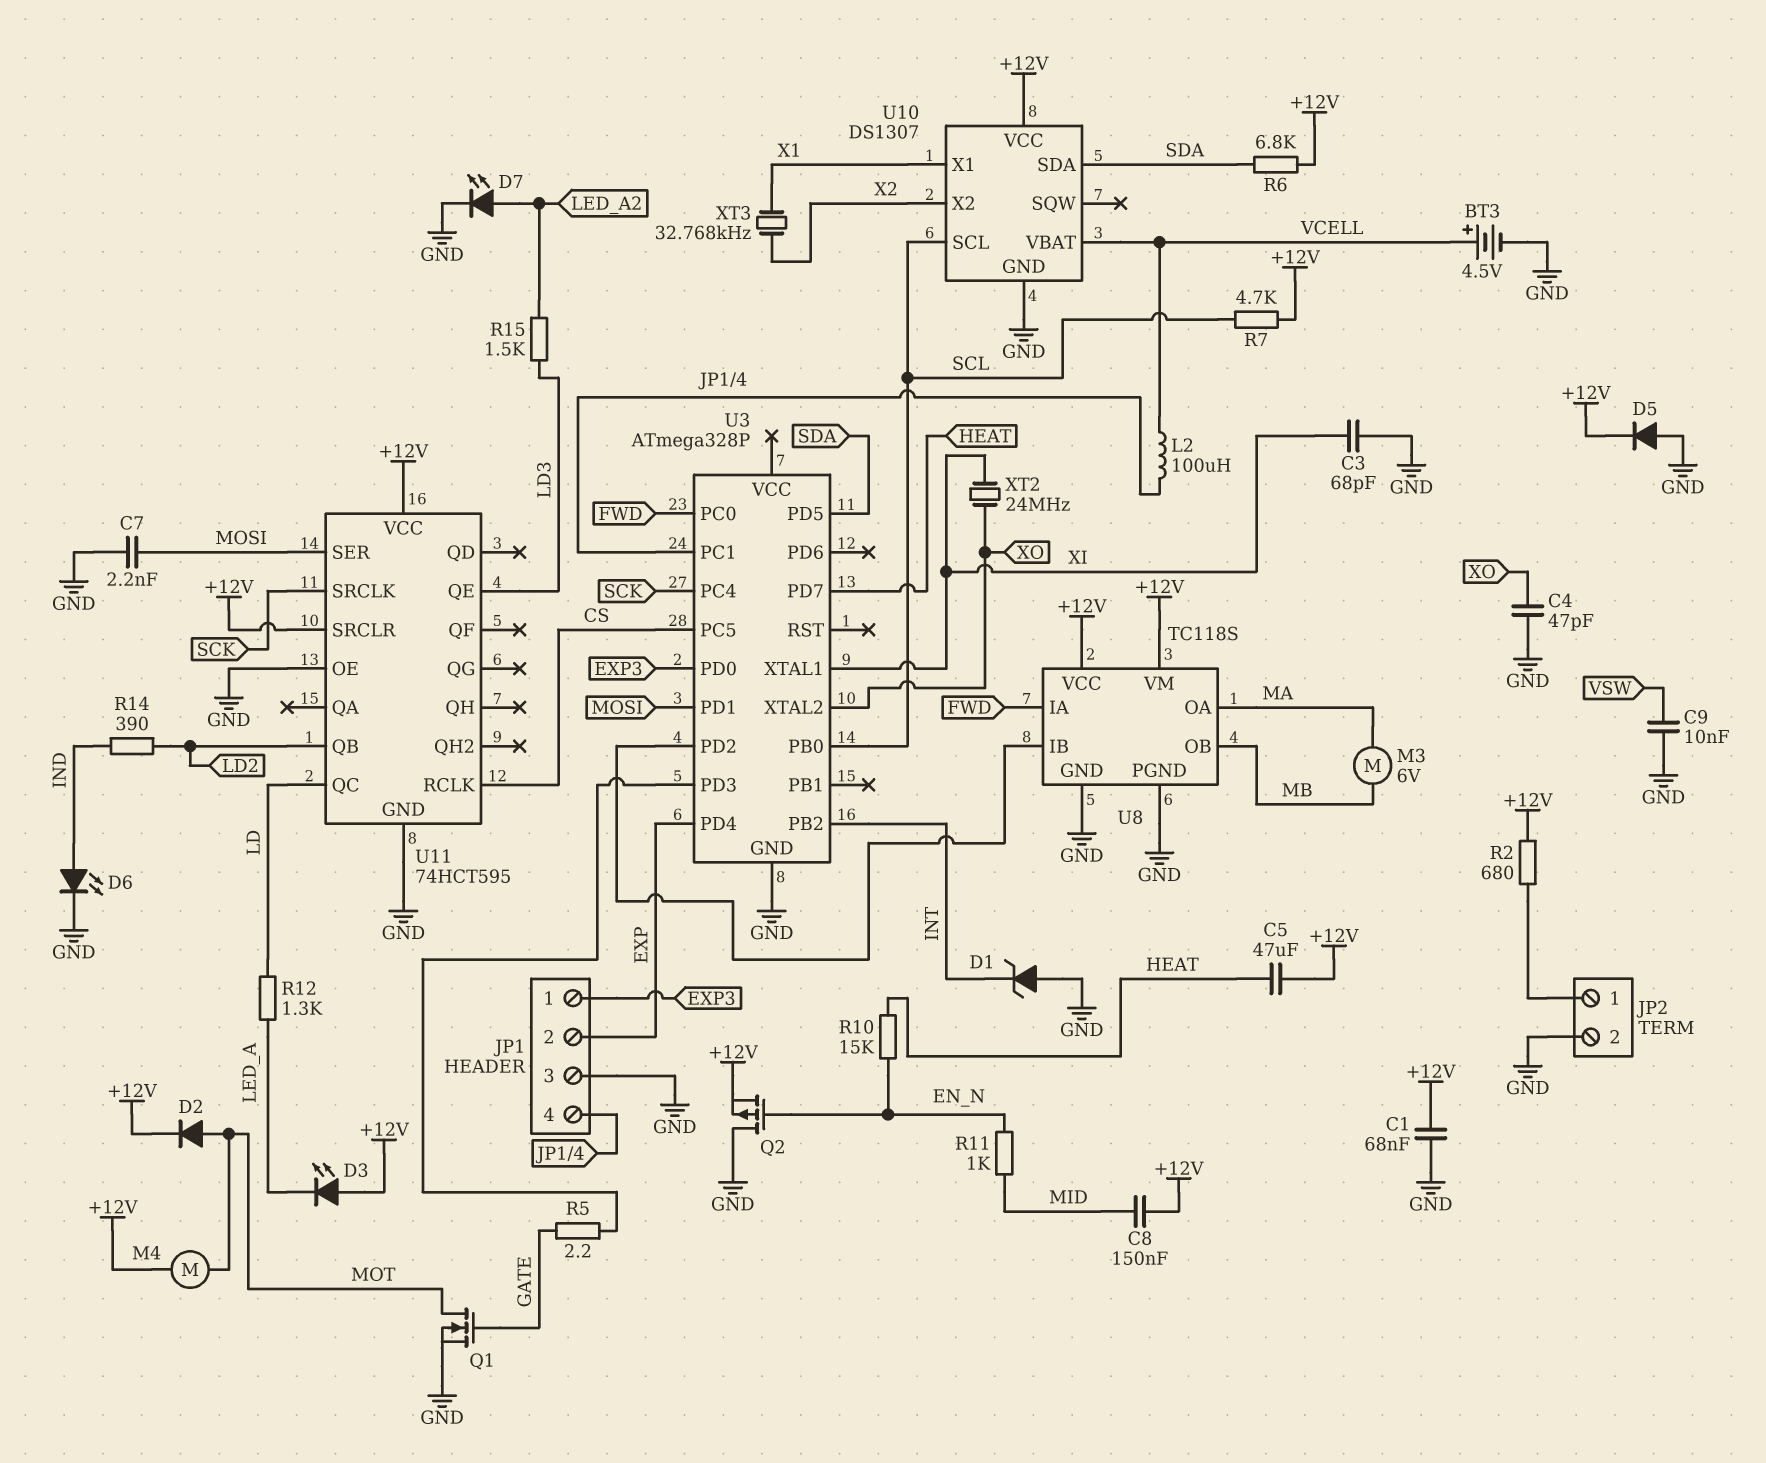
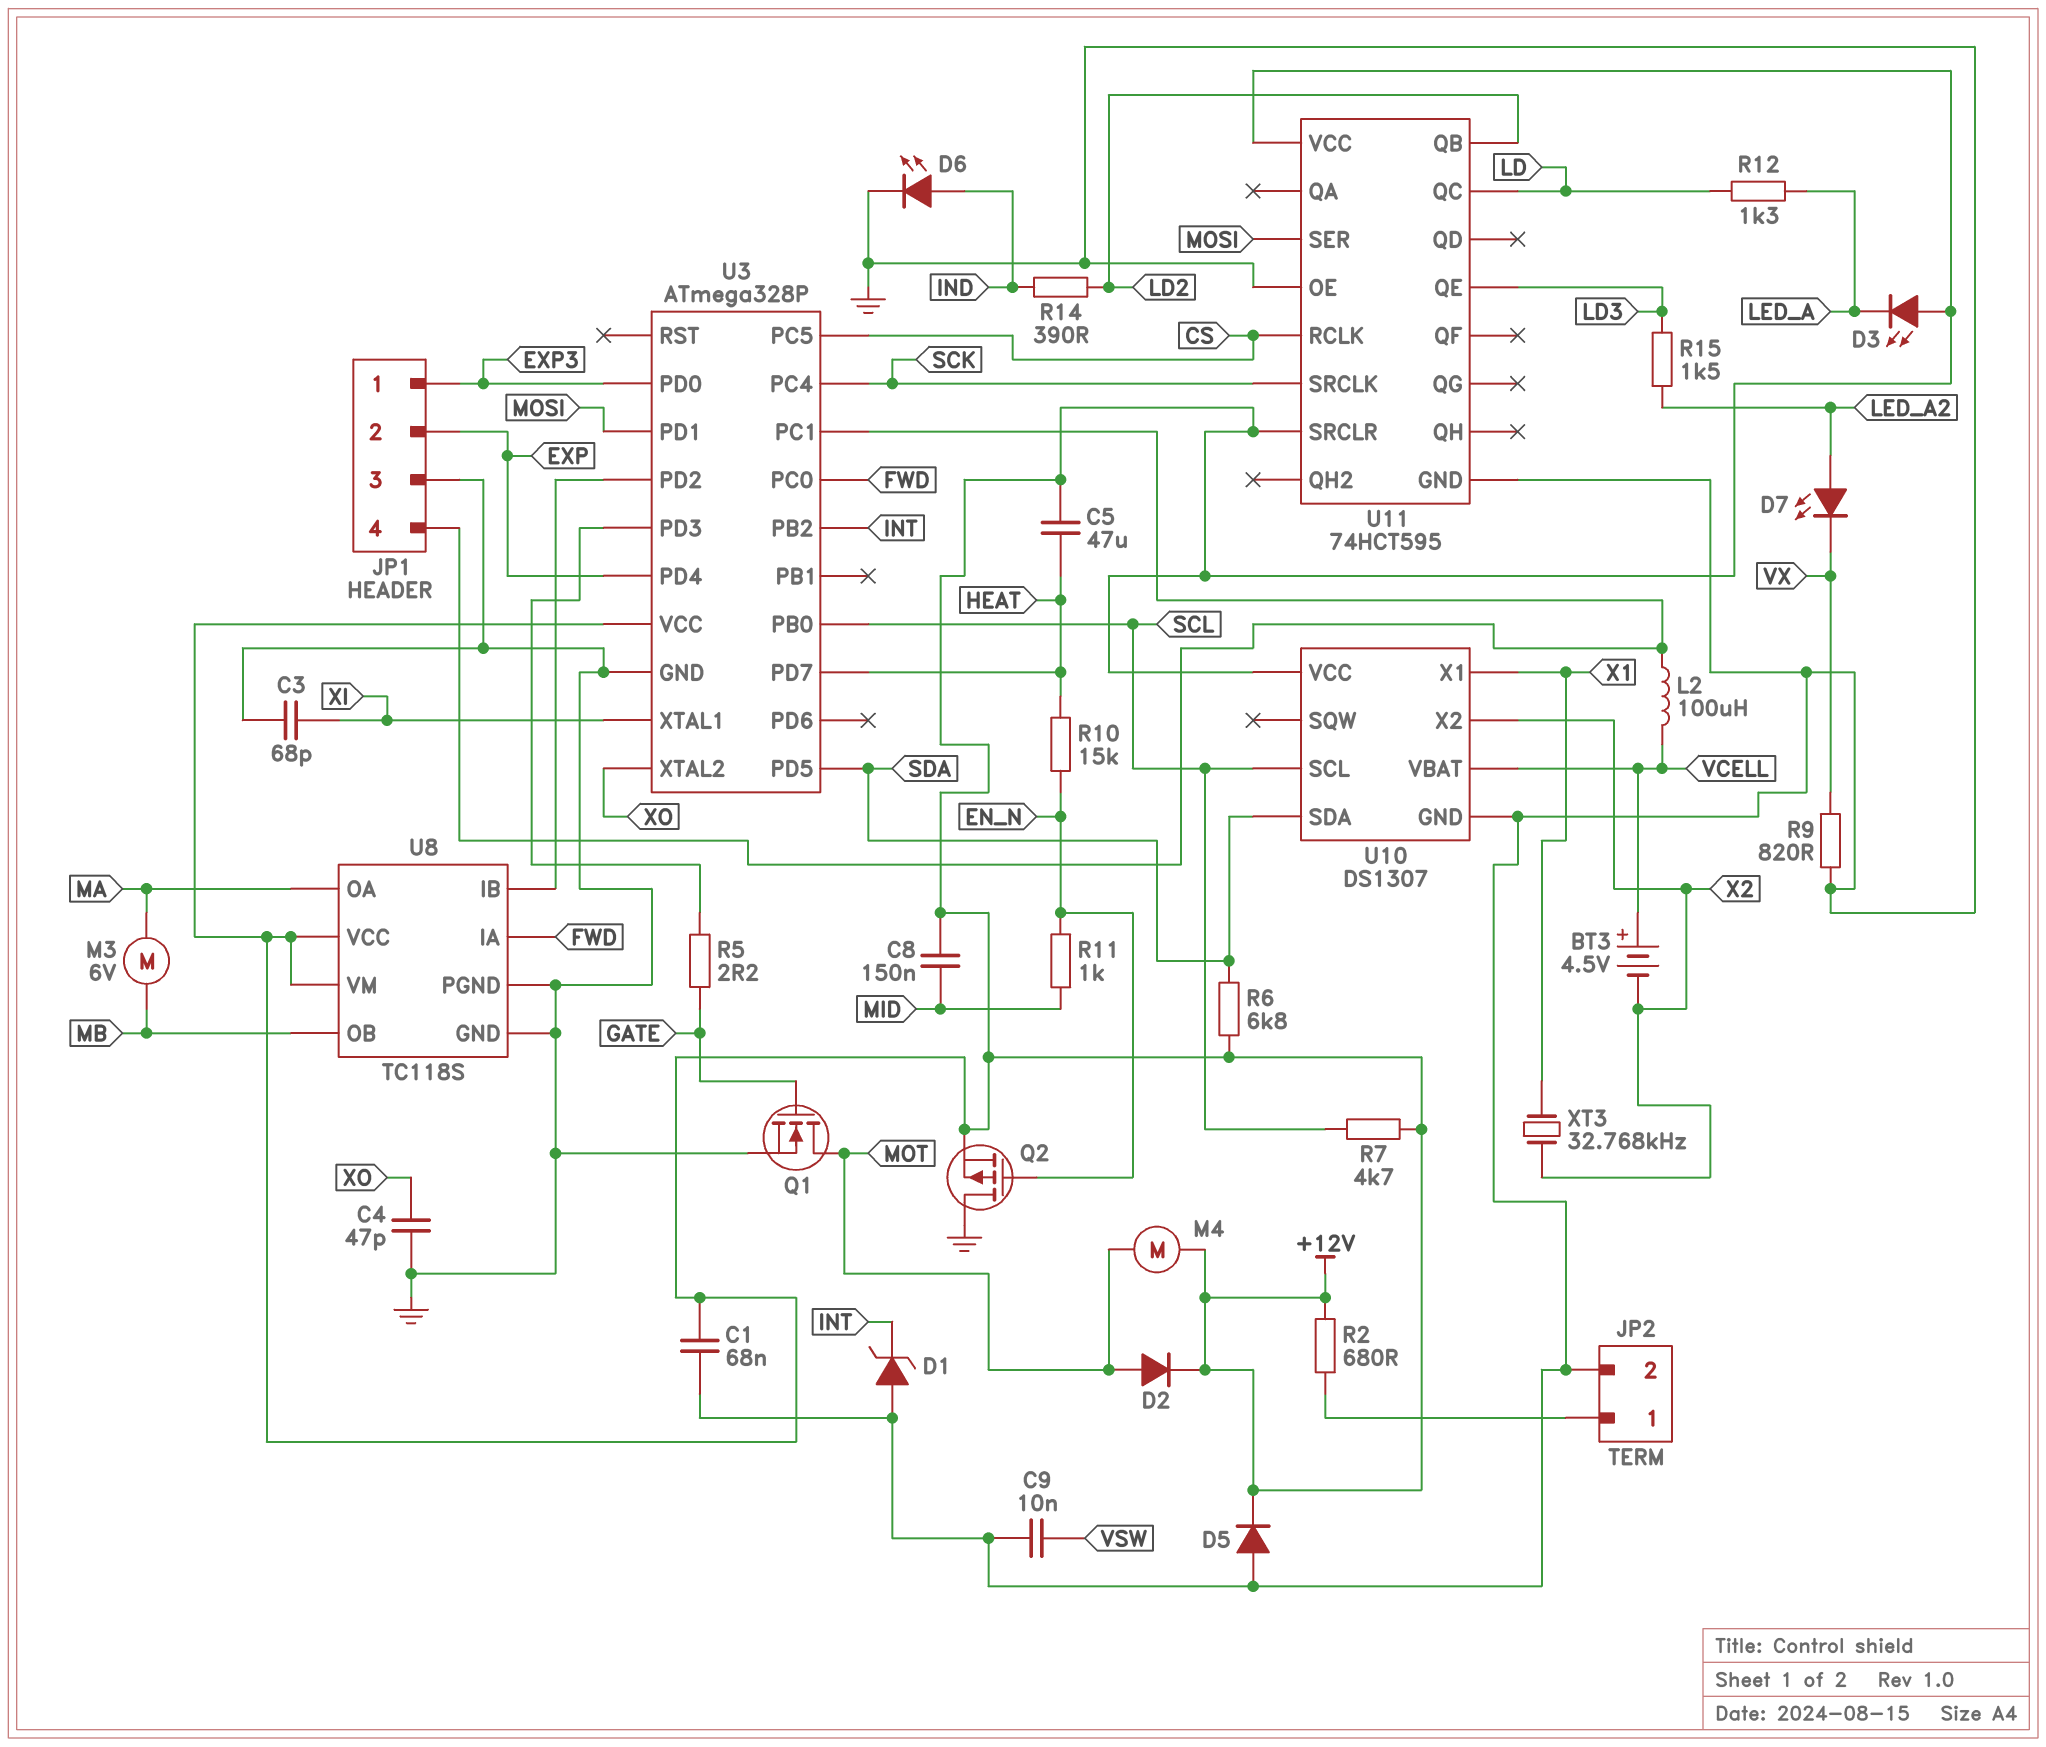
BT3: 4.5V (plus VCELL, minus GND) -> 4.5V (plus VCELL, minus X2)
C7: 2.2nF (GND, MOSI) -> none
D7: LED (A LED_A2, K GND) -> LED (A LED_A2, K VX)
R9: none -> 820 (GND, VX)
U3 pin VCC: none -> +12V
XT2: 24MHz (XI, XO) -> none

